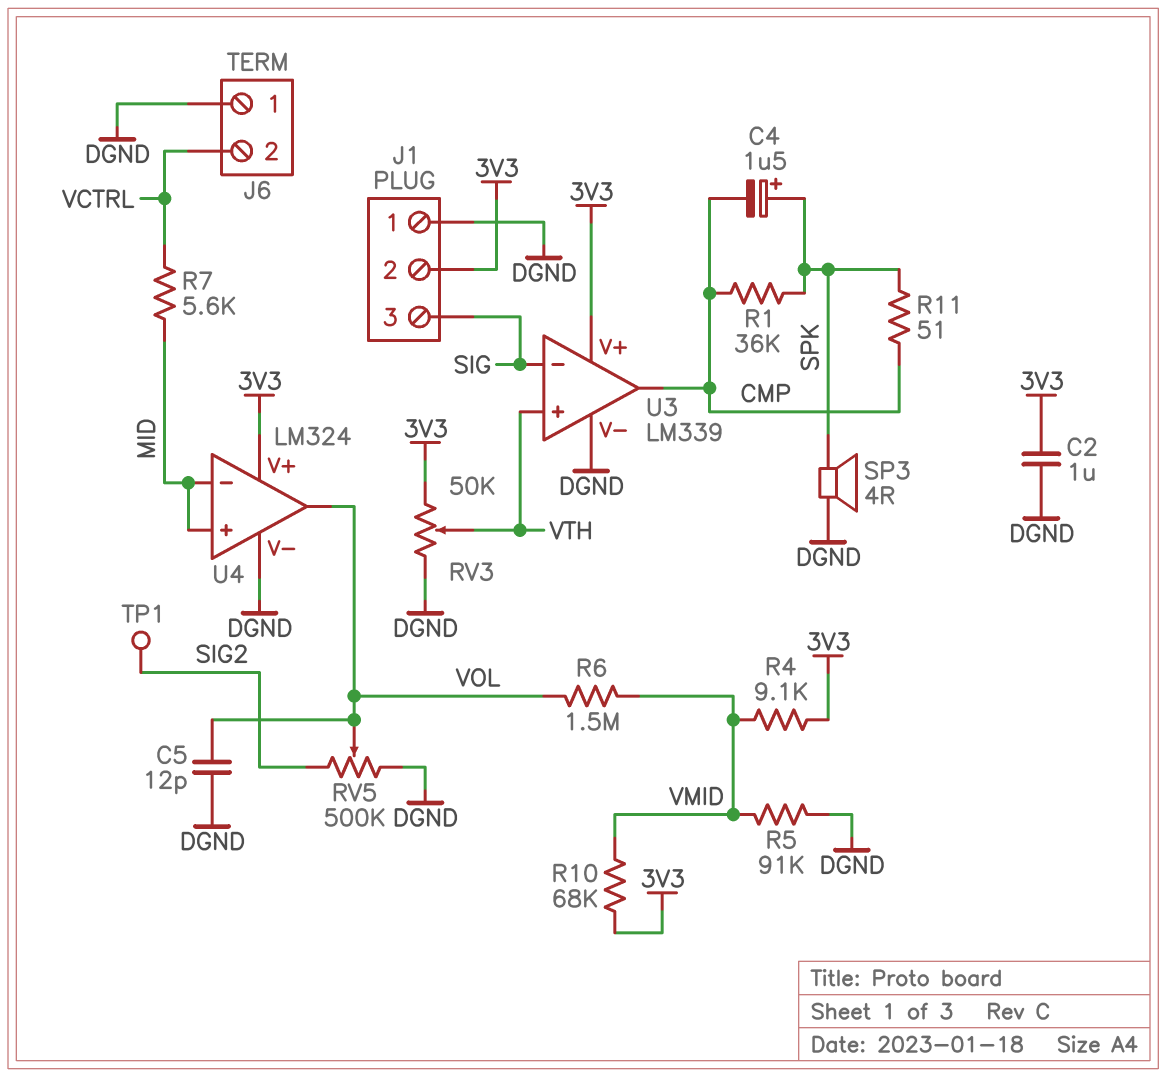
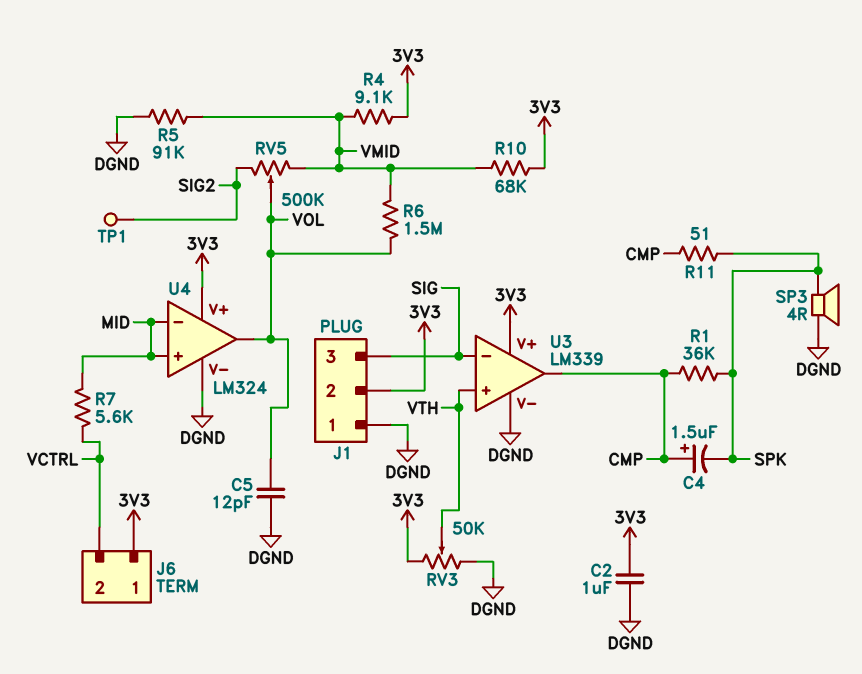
C4: 1.5uF (plus SPK, minus CMP) -> 1.5uF (plus CMP, minus SPK)
J6 pin 1: DGND -> 3V3
RV5: 500k (DGND, SIG2, wiper VOL) -> 500k (SIG2, VMID, wiper VOL)

